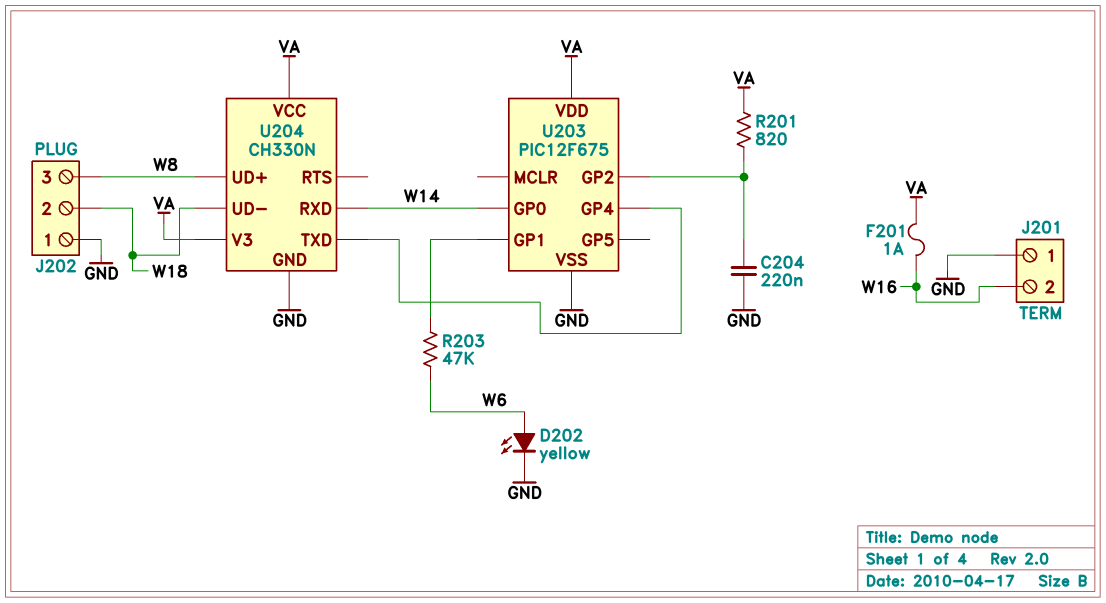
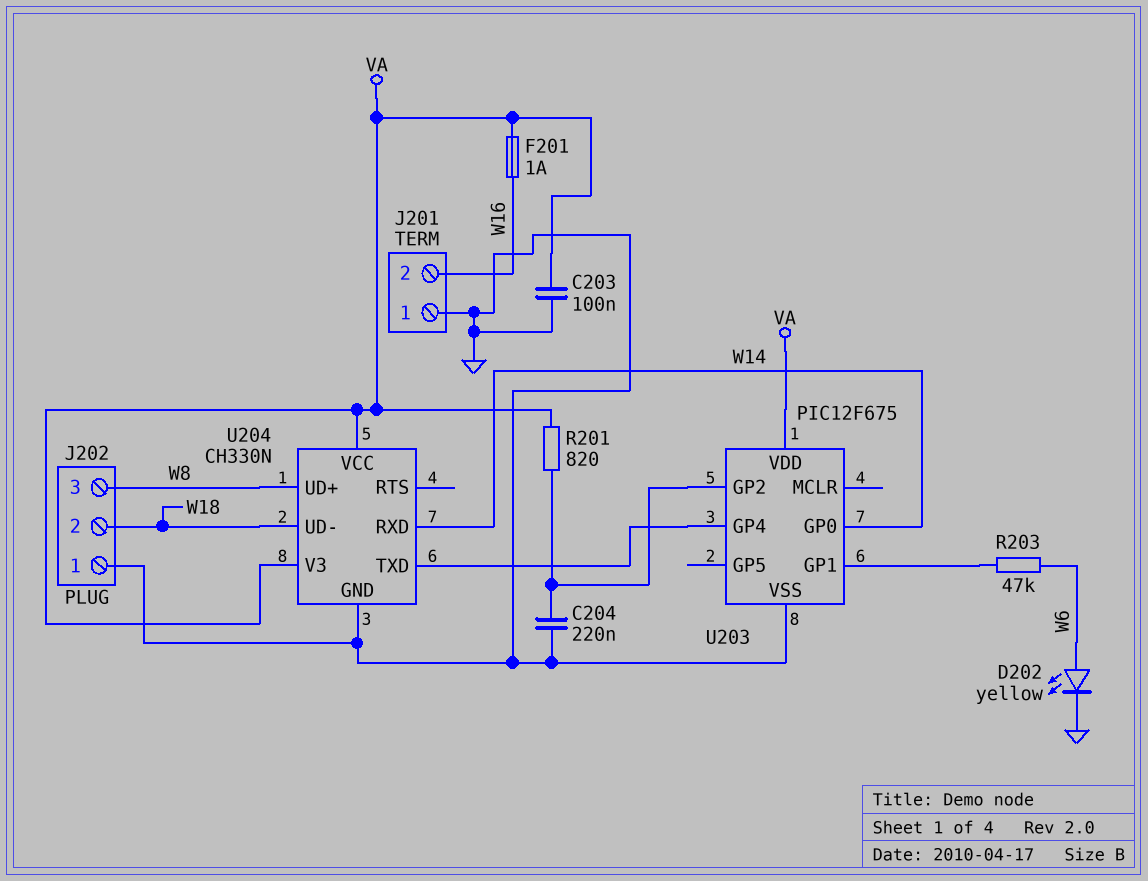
C203: none -> 100nF (GND, VA)

